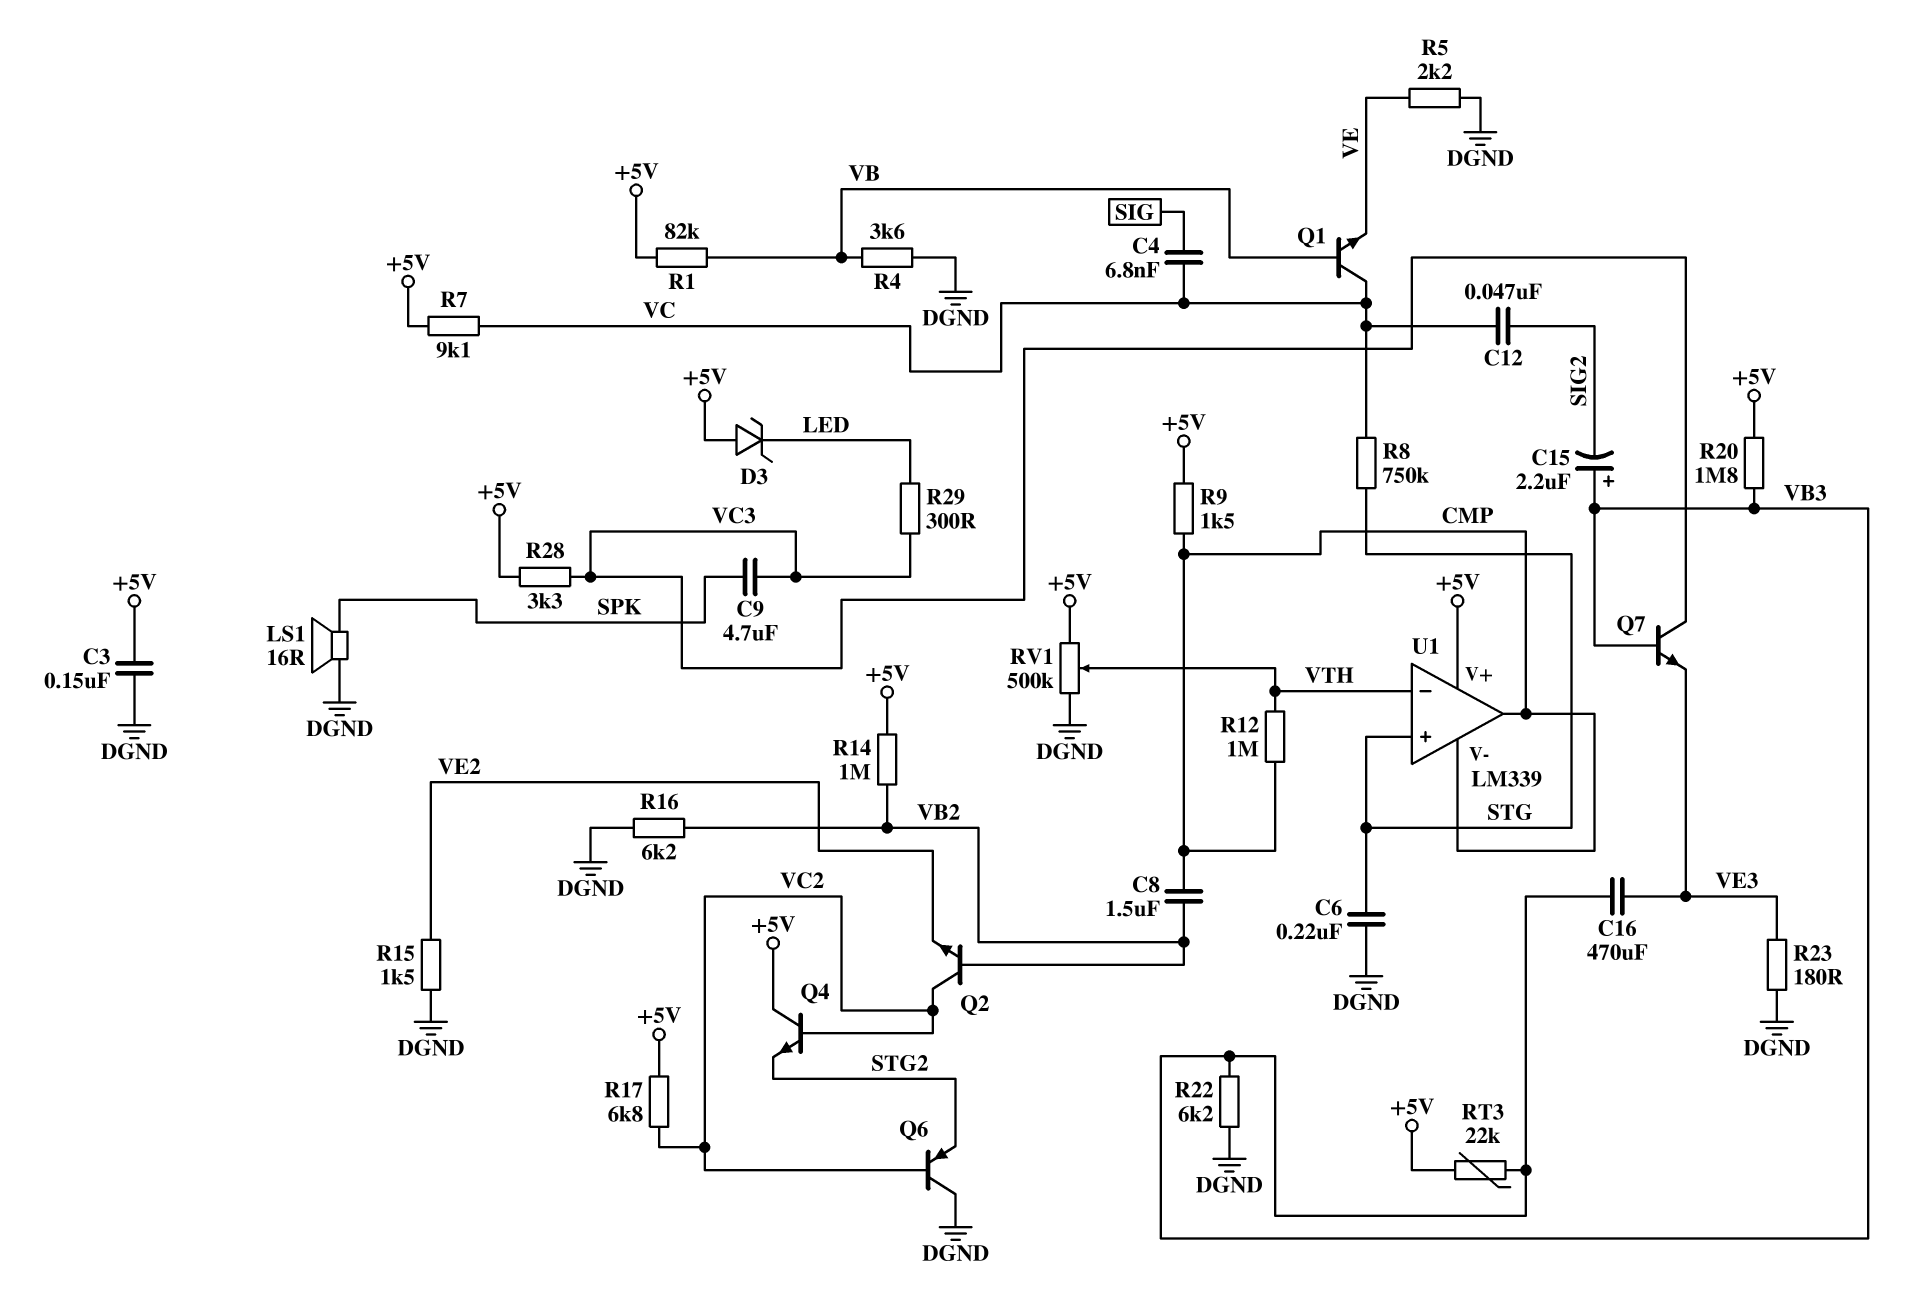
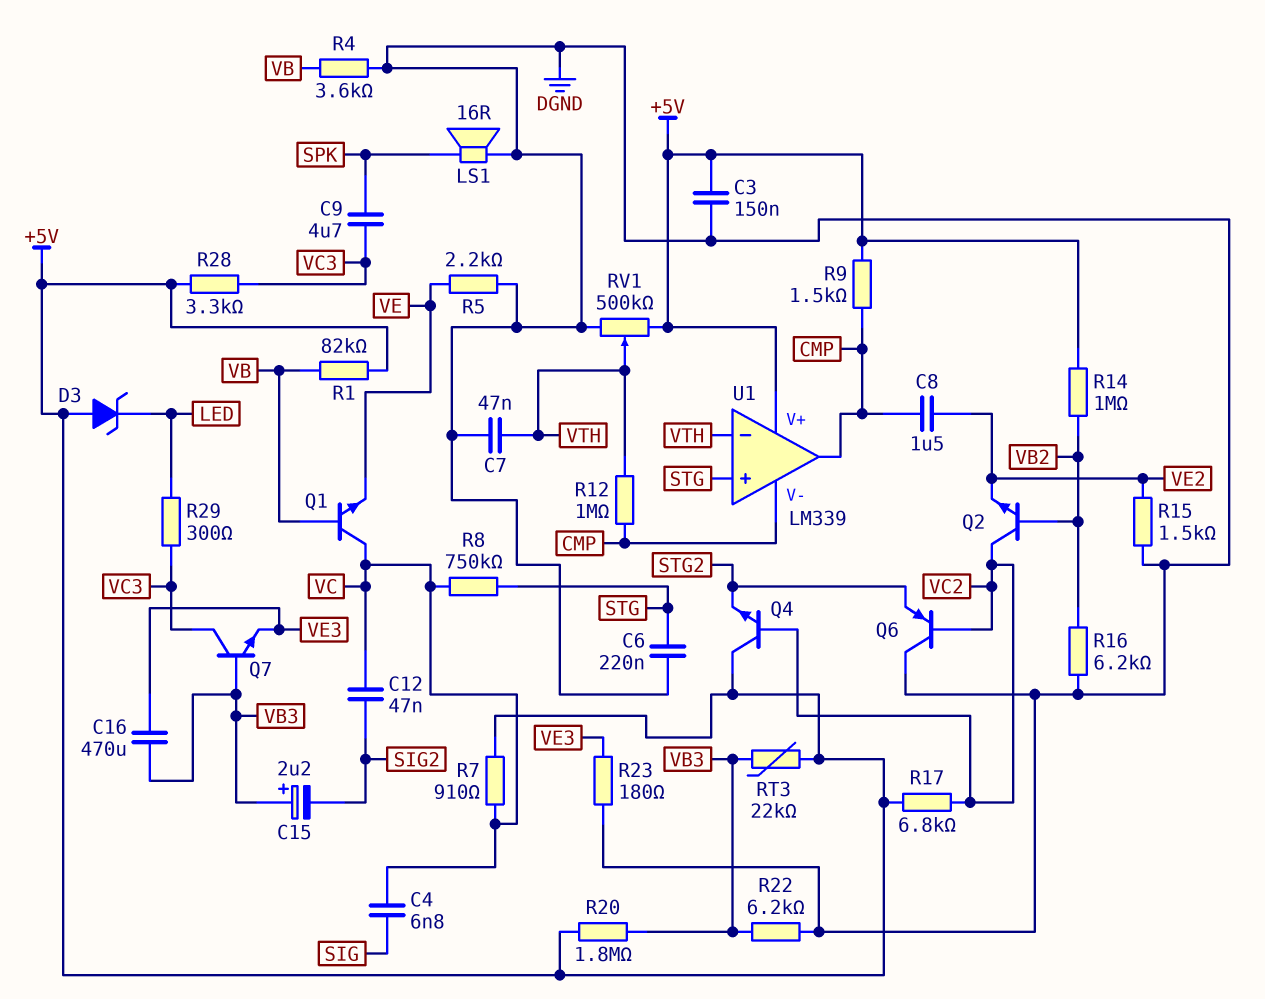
C7: none -> 47nF (DGND, VTH)
C8: 1.5uF (CMP, VB2) -> 1.5uF (CMP, VE2)
R7: 9.1k (+5V, VC) -> 910 (+5V, VC)

